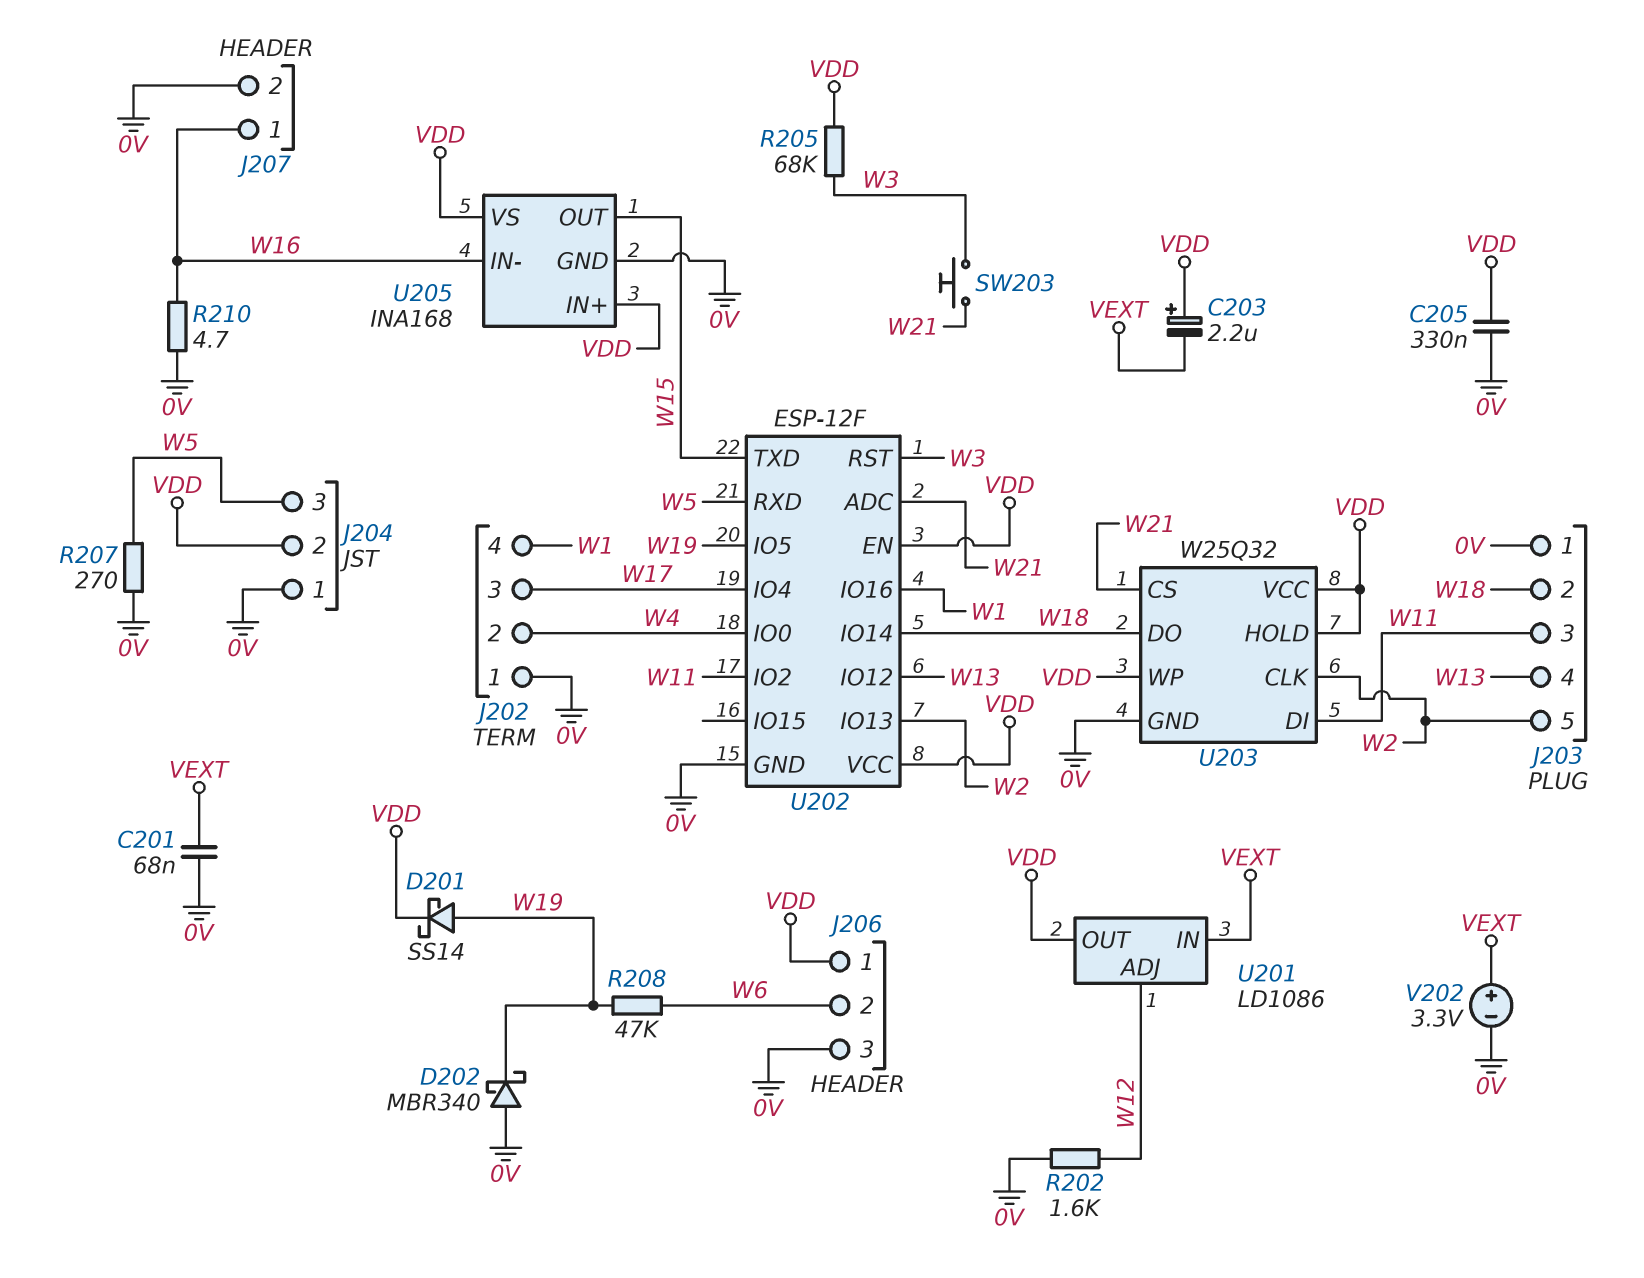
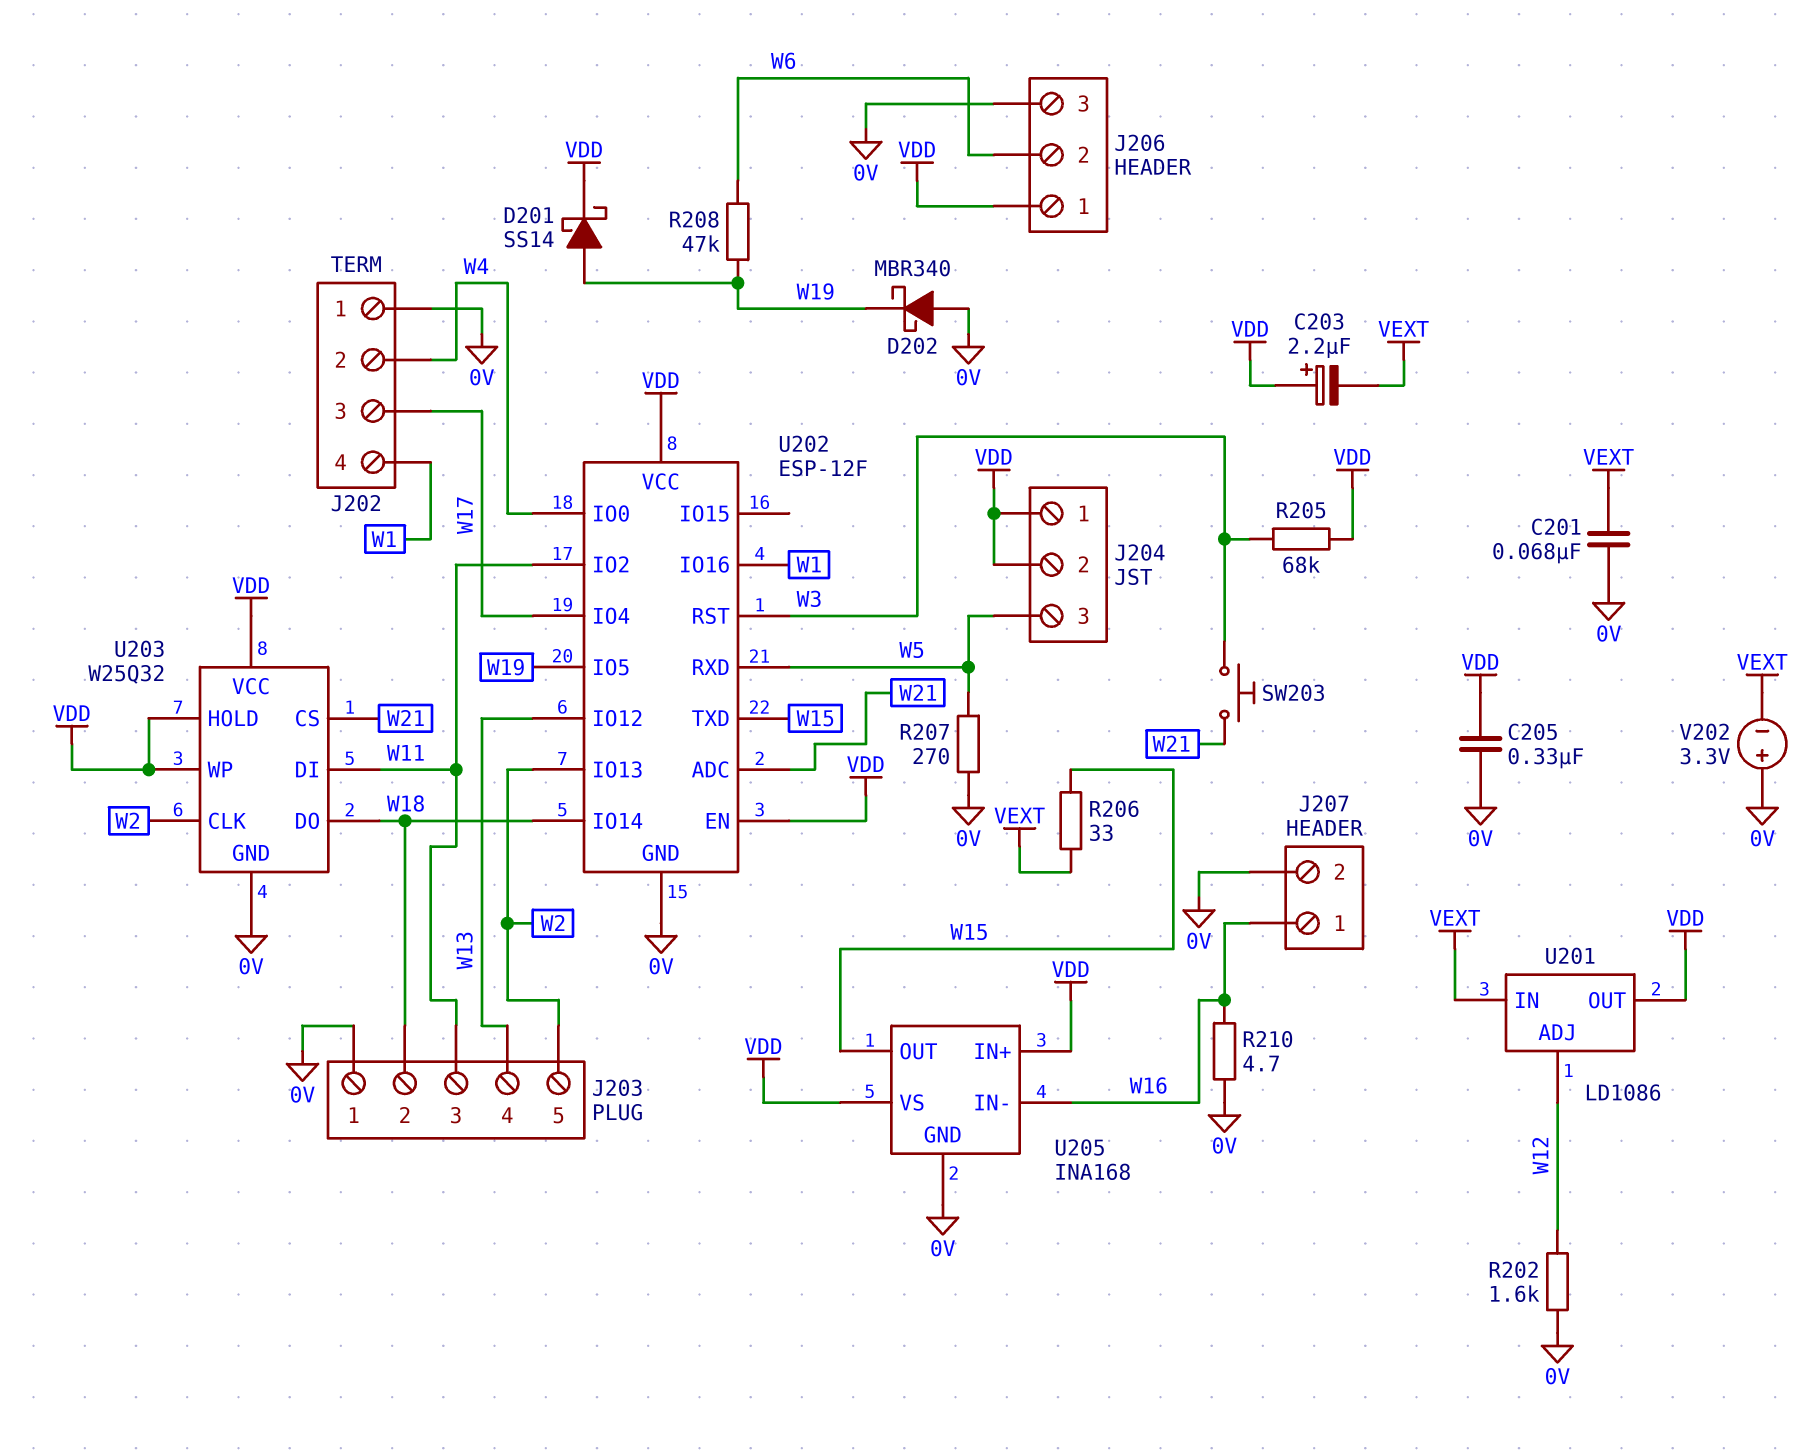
J204 pin 1: 0V -> VDD
R206: none -> 33 (VEXT, W15)
V202: 3.3V (plus VEXT, minus 0V) -> 3.3V (plus 0V, minus VEXT)

